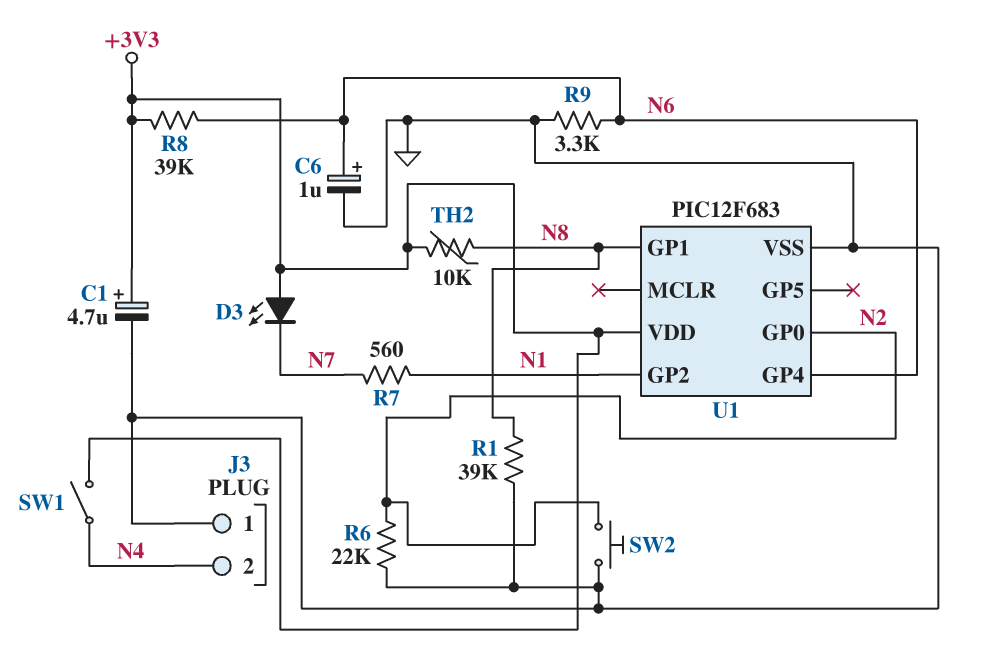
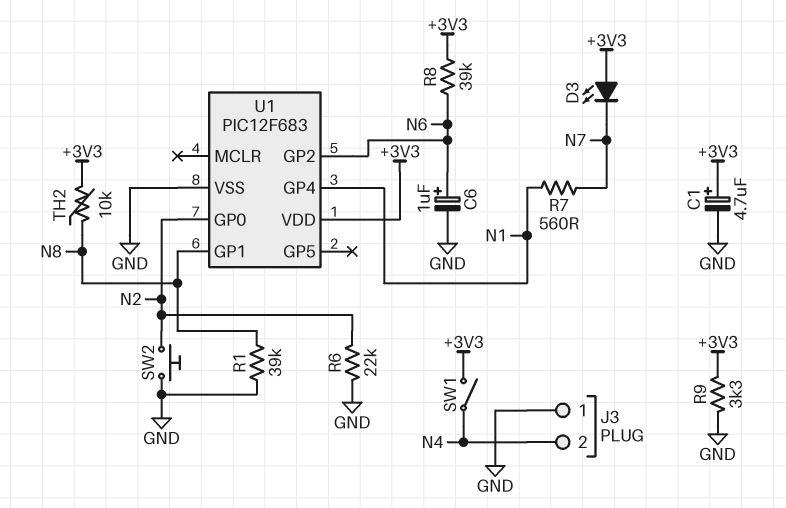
R9: 3.3k (GND, N6) -> 3.3k (+3V3, GND)
U1 pin GP2: N1 -> N6
U1 pin GP4: N6 -> N1

